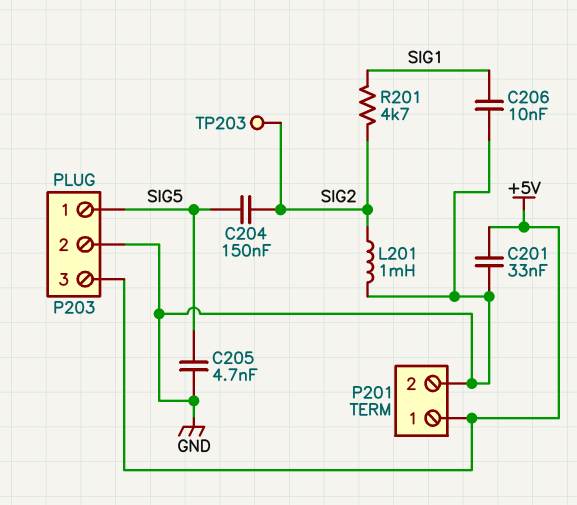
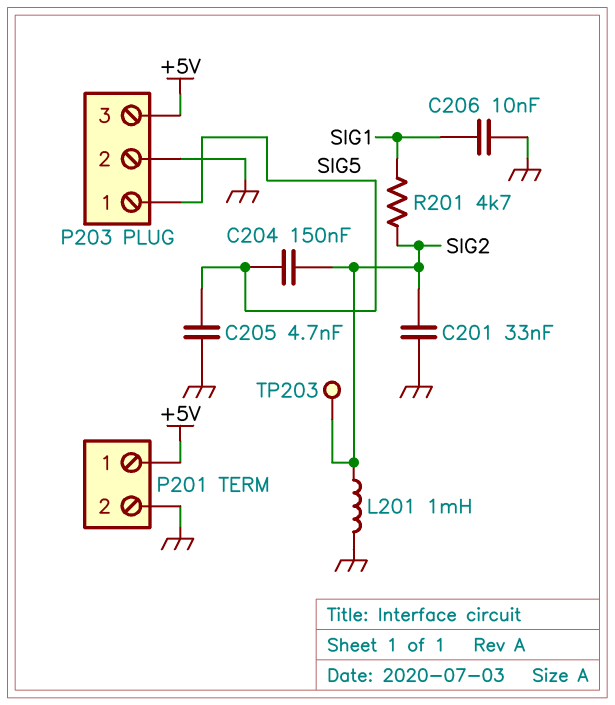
C201: 33nF (+5V, GND) -> 33nF (GND, SIG2)

